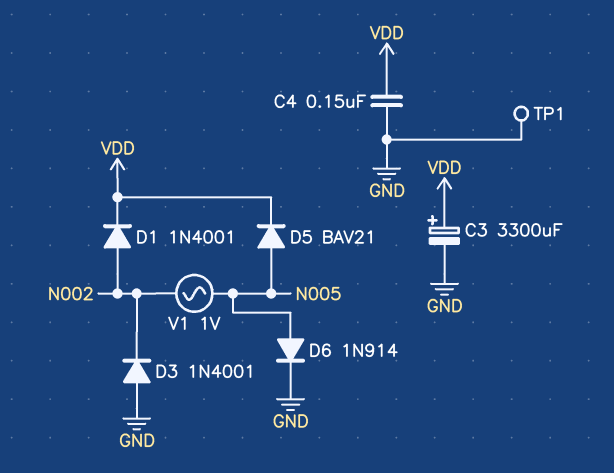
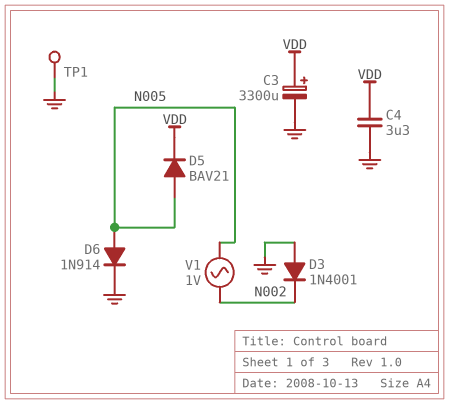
C4: 150nF (GND, VDD) -> 3.3uF (GND, VDD)
D1: diode 1N4001 (A N002, K VDD) -> none

